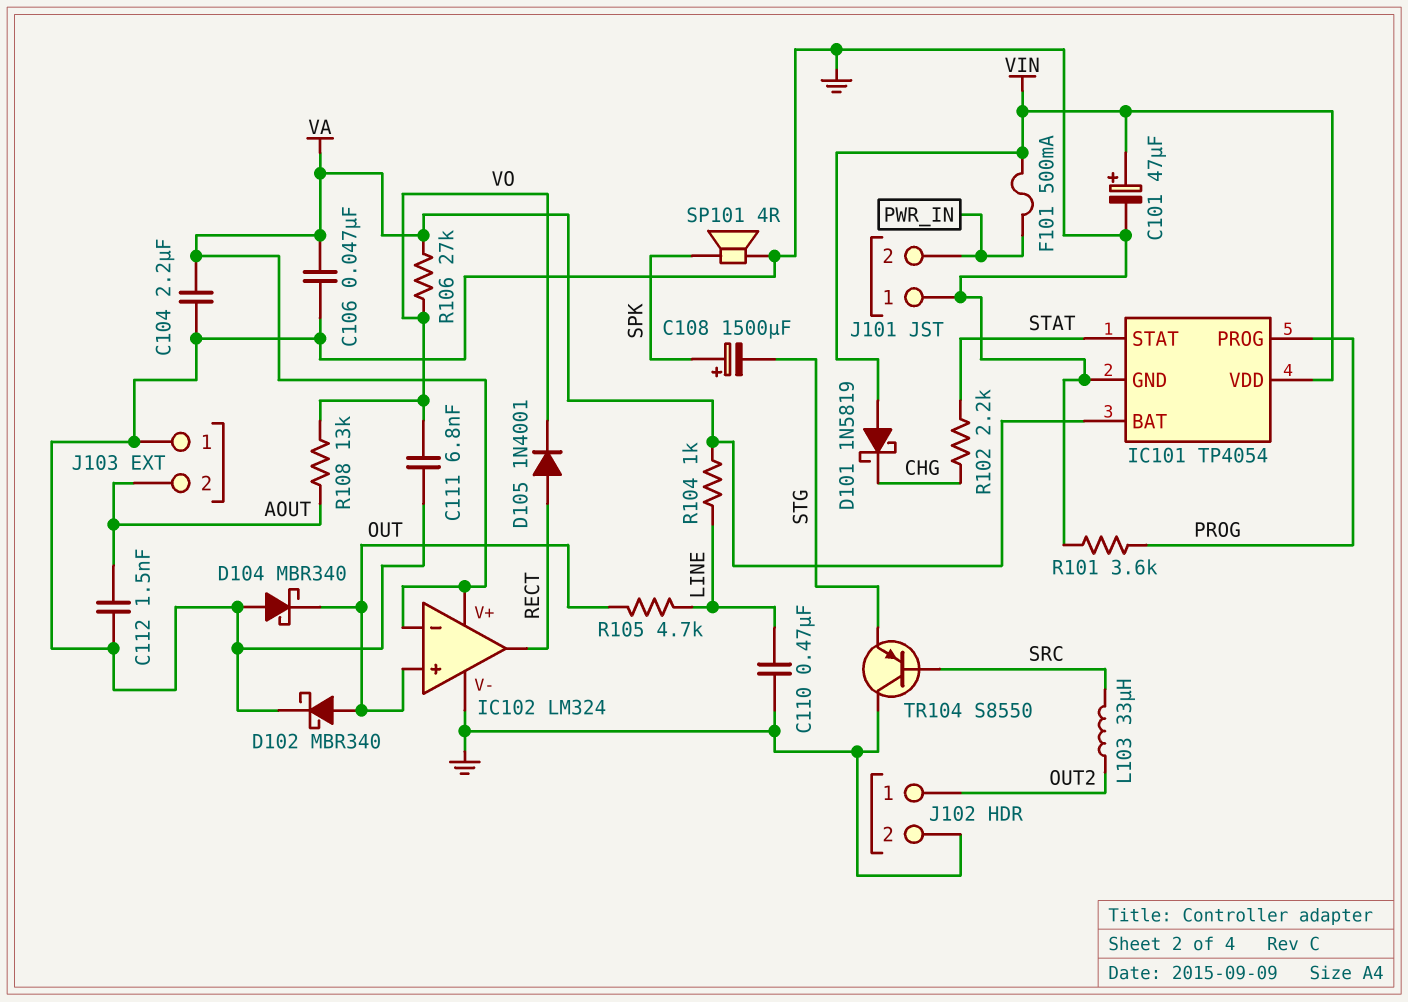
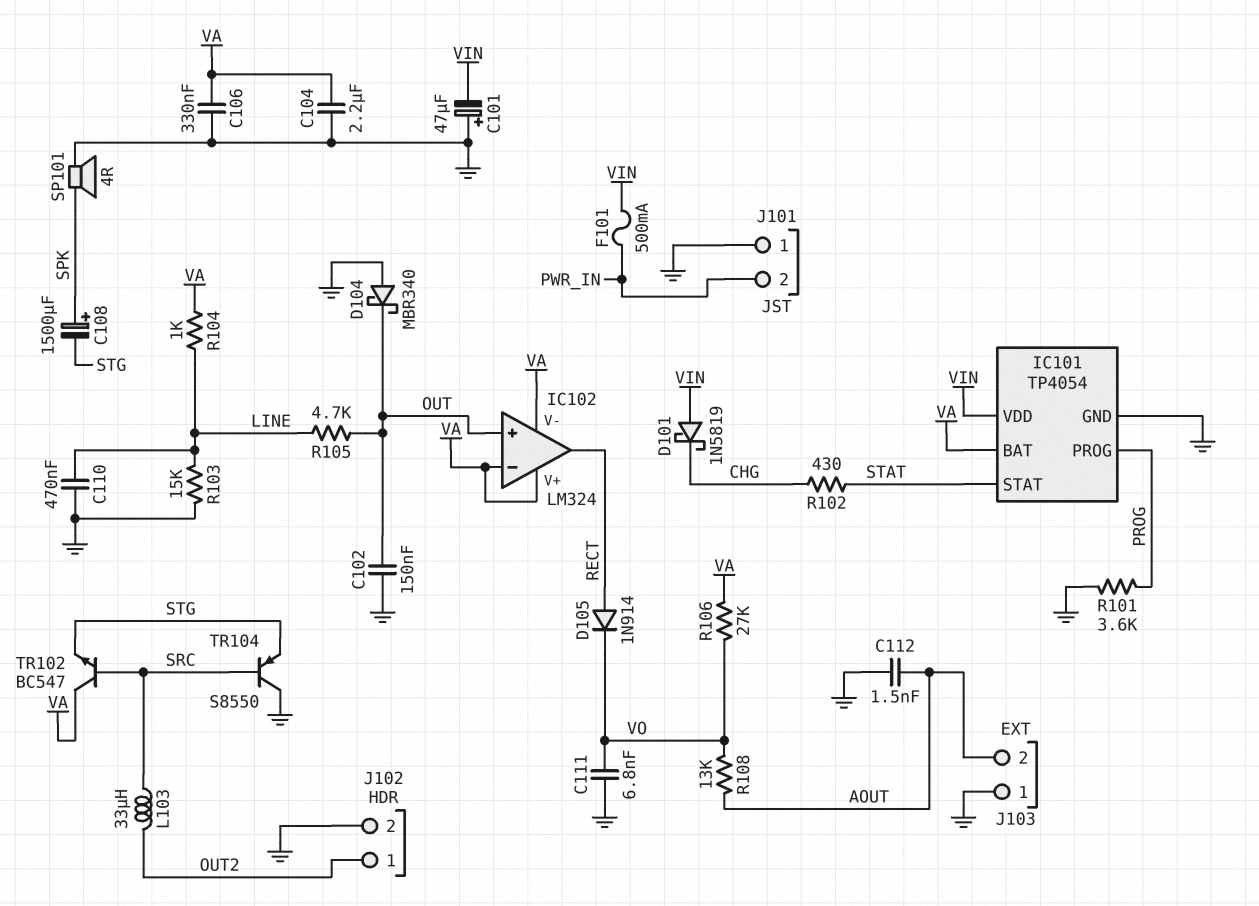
C101: 47uF (plus VIN, minus GND) -> 47uF (plus GND, minus VIN)
C102: none -> 150nF (GND, OUT)
C106: 47nF (GND, VA) -> 330nF (GND, VA)
D102: schottky MBR340 (A OUT, K GND) -> none
D105: diode 1N4001 (A RECT, K VO) -> diode 1N914 (A RECT, K VO)
IC102 pin V-: GND -> VA
R102: 2.2k (CHG, STAT) -> 430 (CHG, STAT)
R103: none -> 15k (GND, LINE)
TR102: none -> NPN BC547 (B SRC, C VA, E STG)

